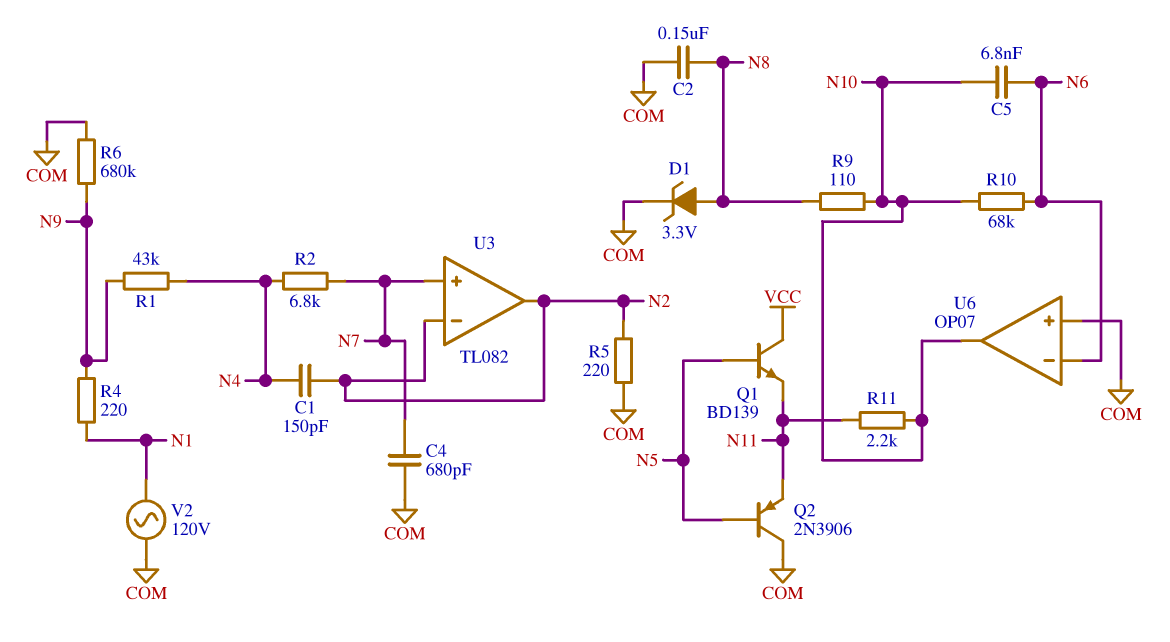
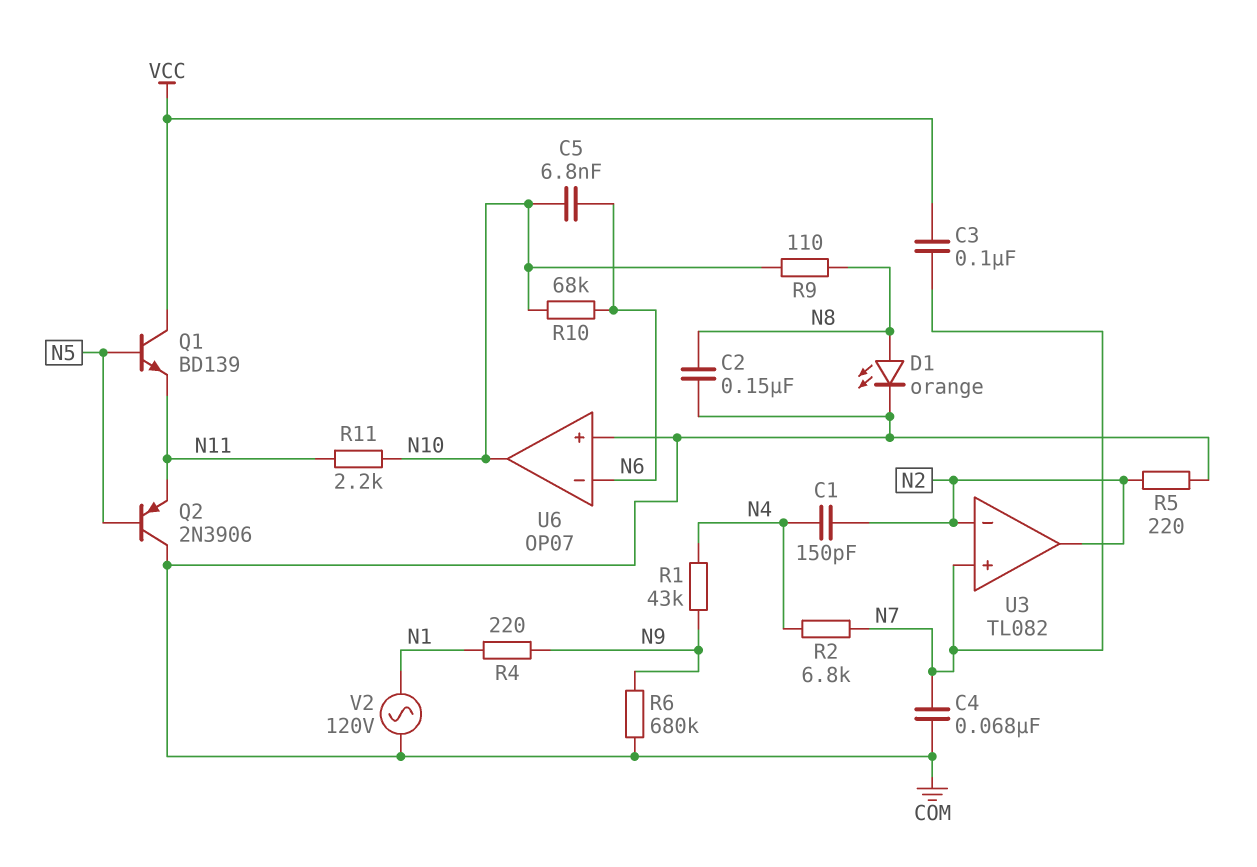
C3: none -> 100nF (N7, VCC)
C4: 680pF (COM, N7) -> 68nF (COM, N7)
D1: zener 3.3V (A N8, K COM) -> LED orange (A N8, K COM)

